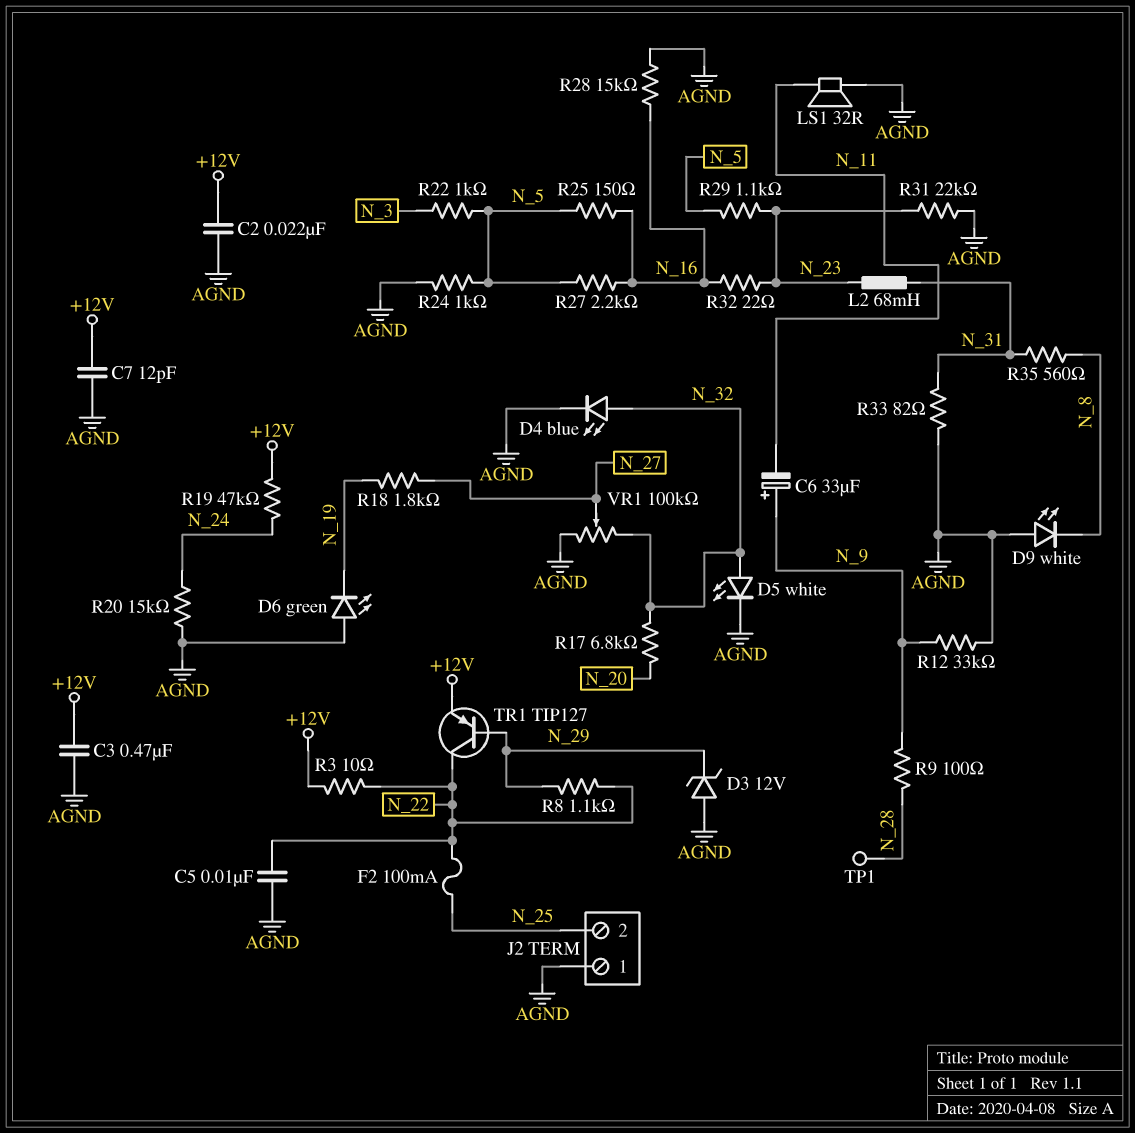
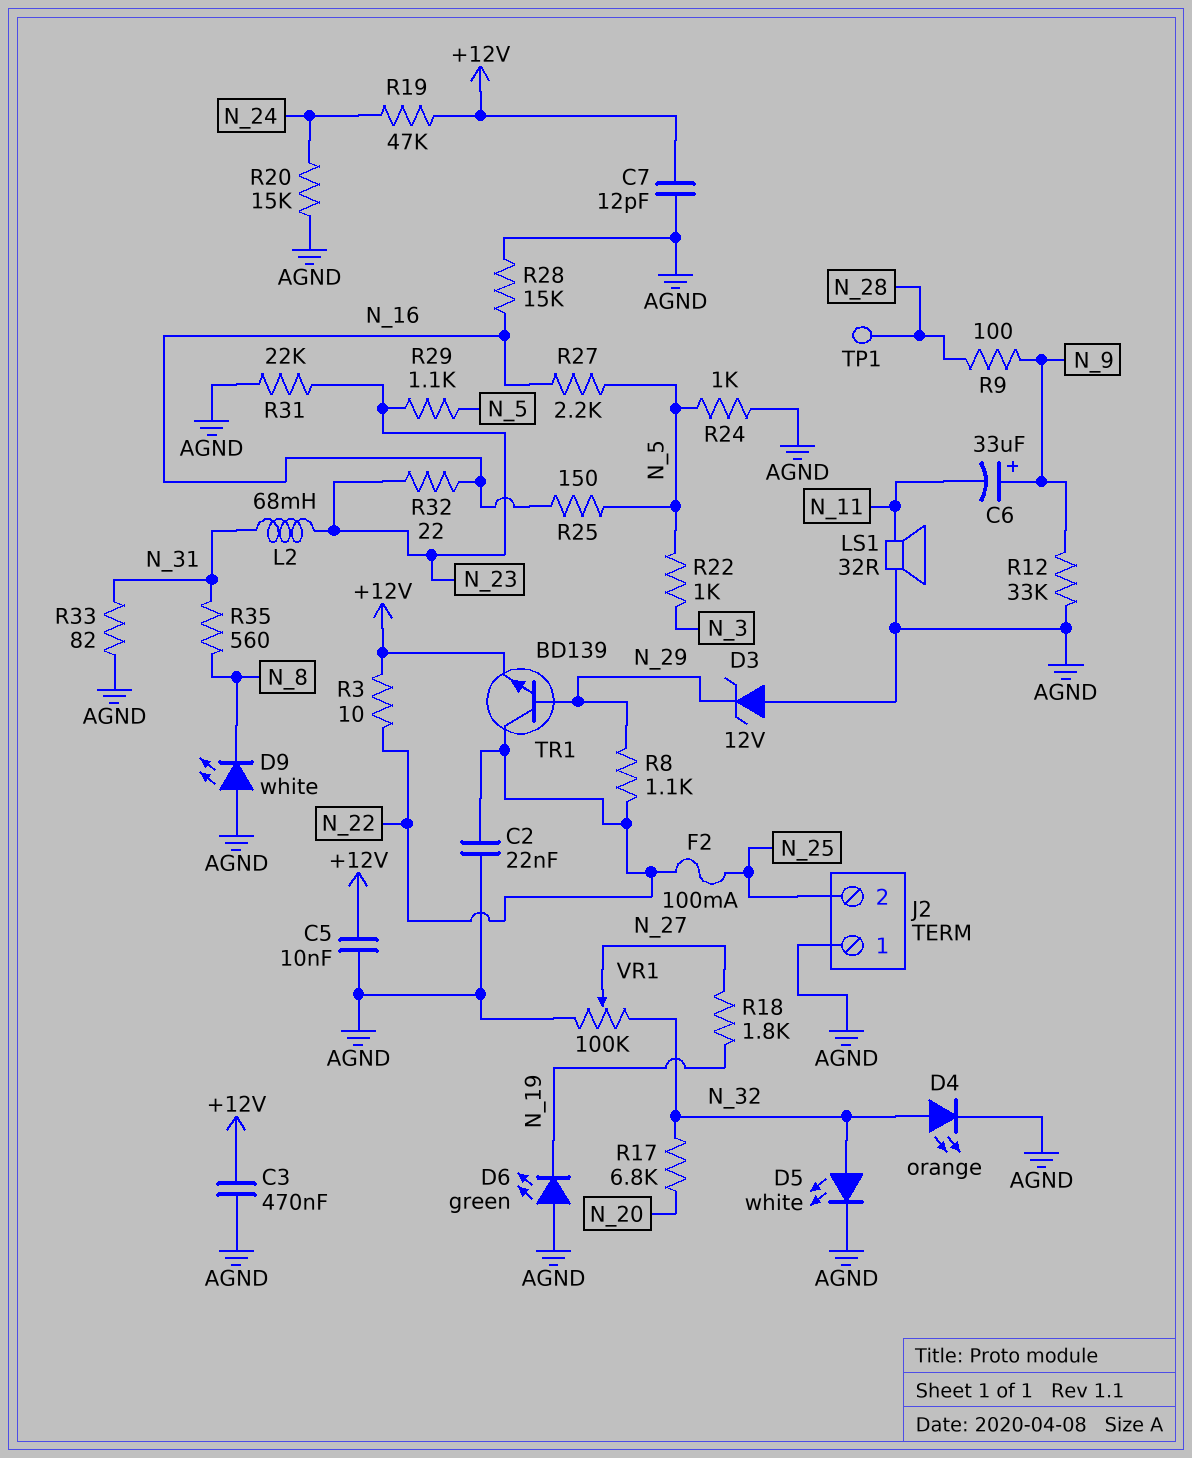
C2: 22nF (+12V, AGND) -> 22nF (AGND, N_22)
C5: 10nF (AGND, N_22) -> 10nF (+12V, AGND)
D4: LED blue (A N_32, K AGND) -> LED orange (A N_32, K AGND)
TR1: PNP TIP127 (B N_29, C N_22, E +12V) -> NPN BD139 (B N_29, C N_22, E +12V)

